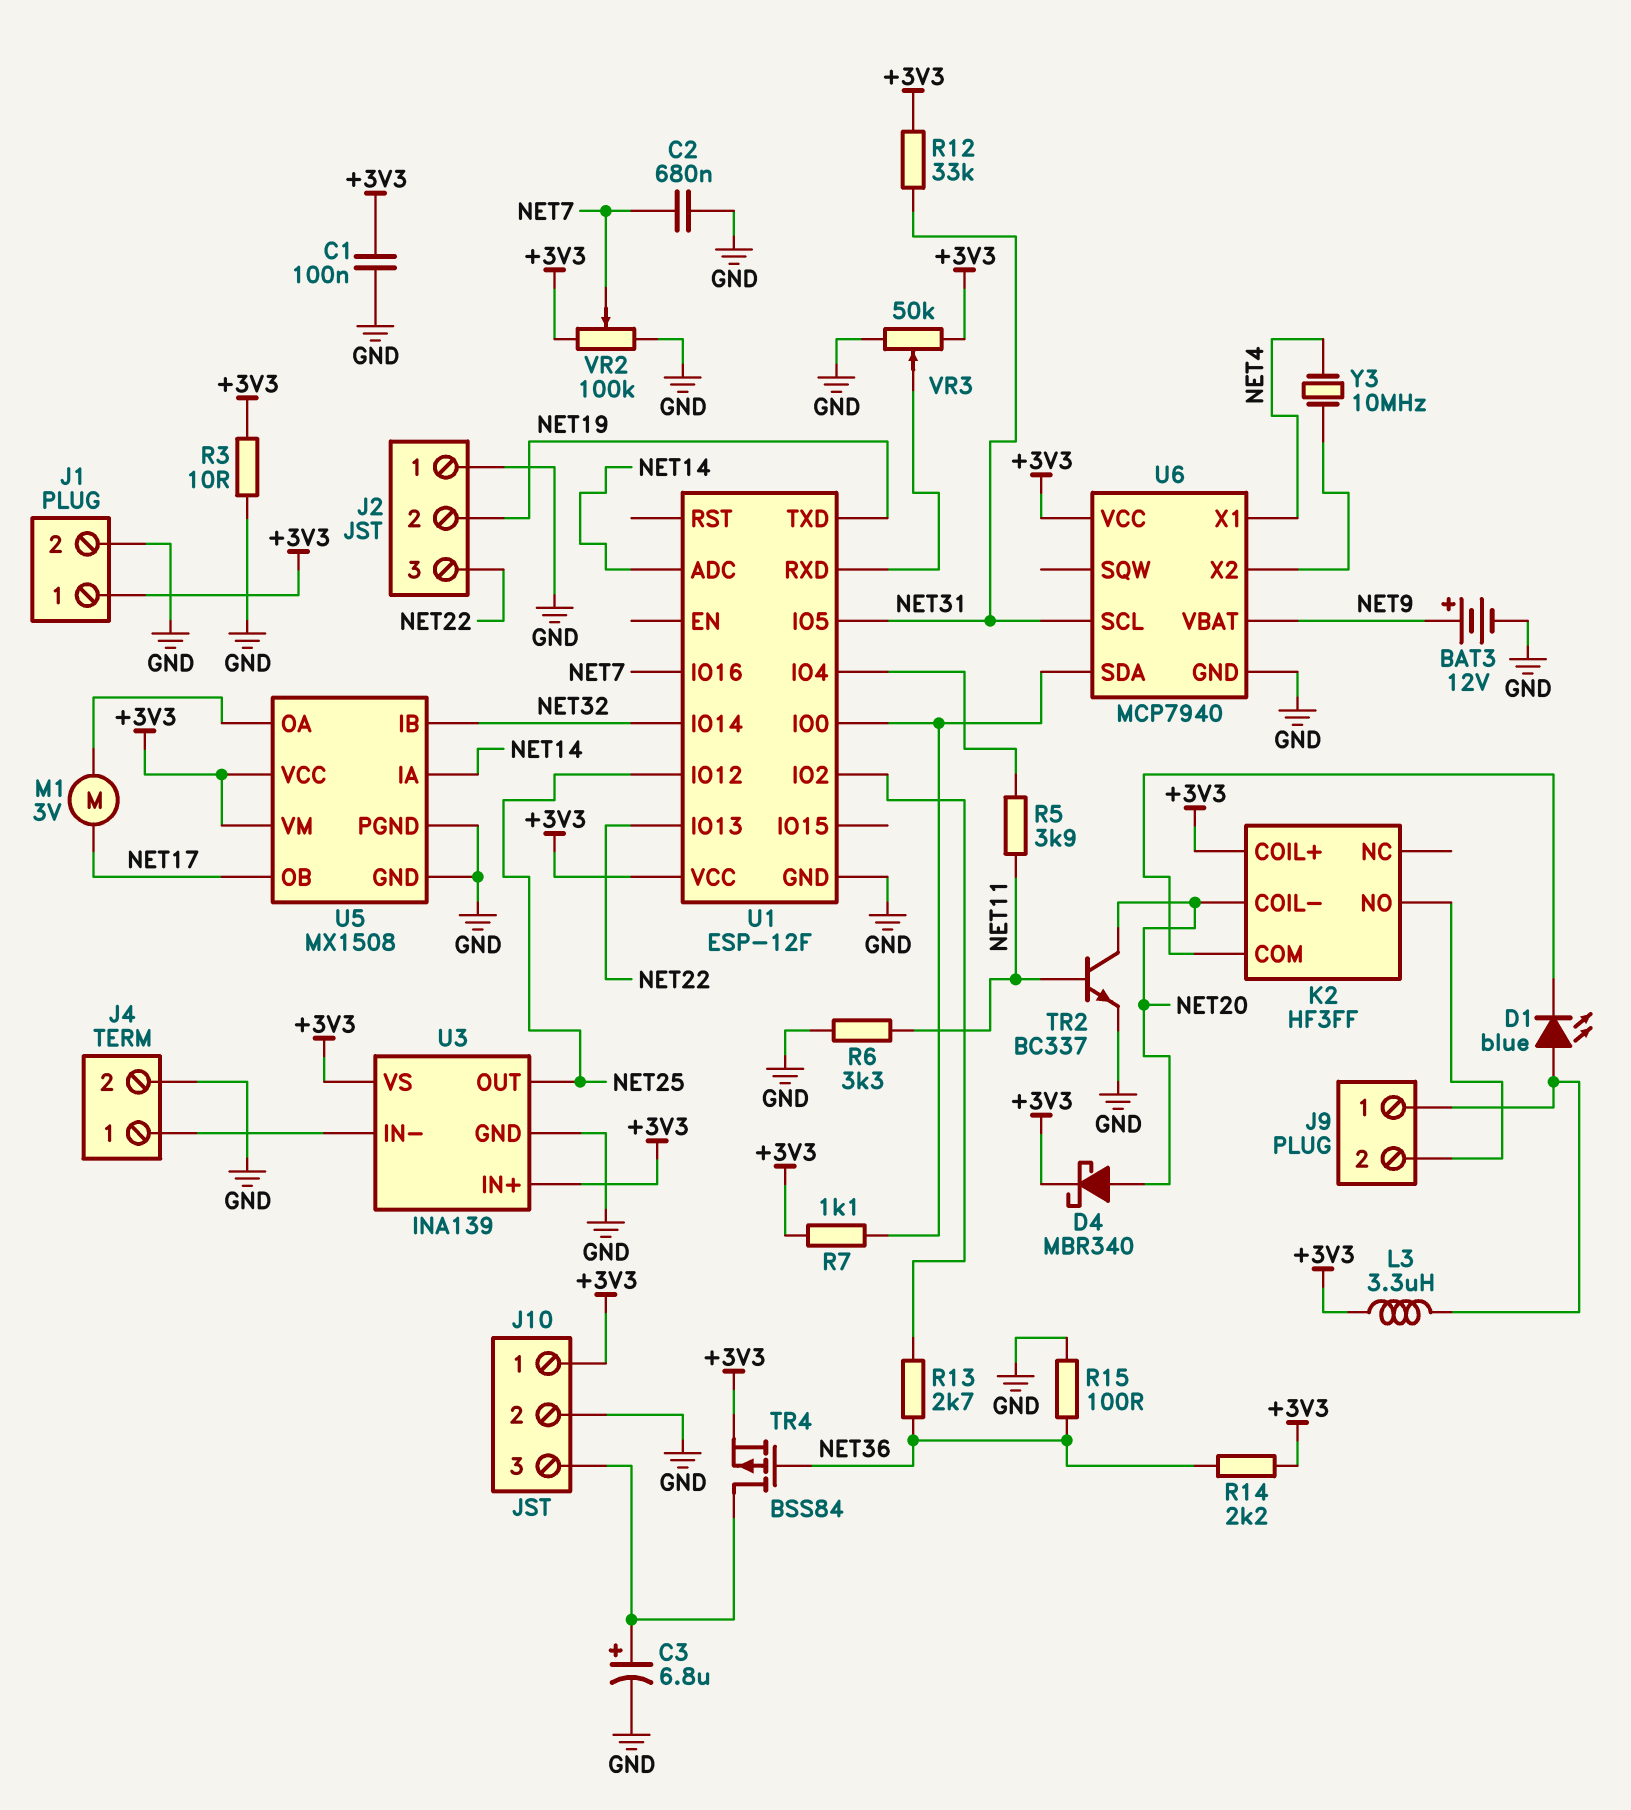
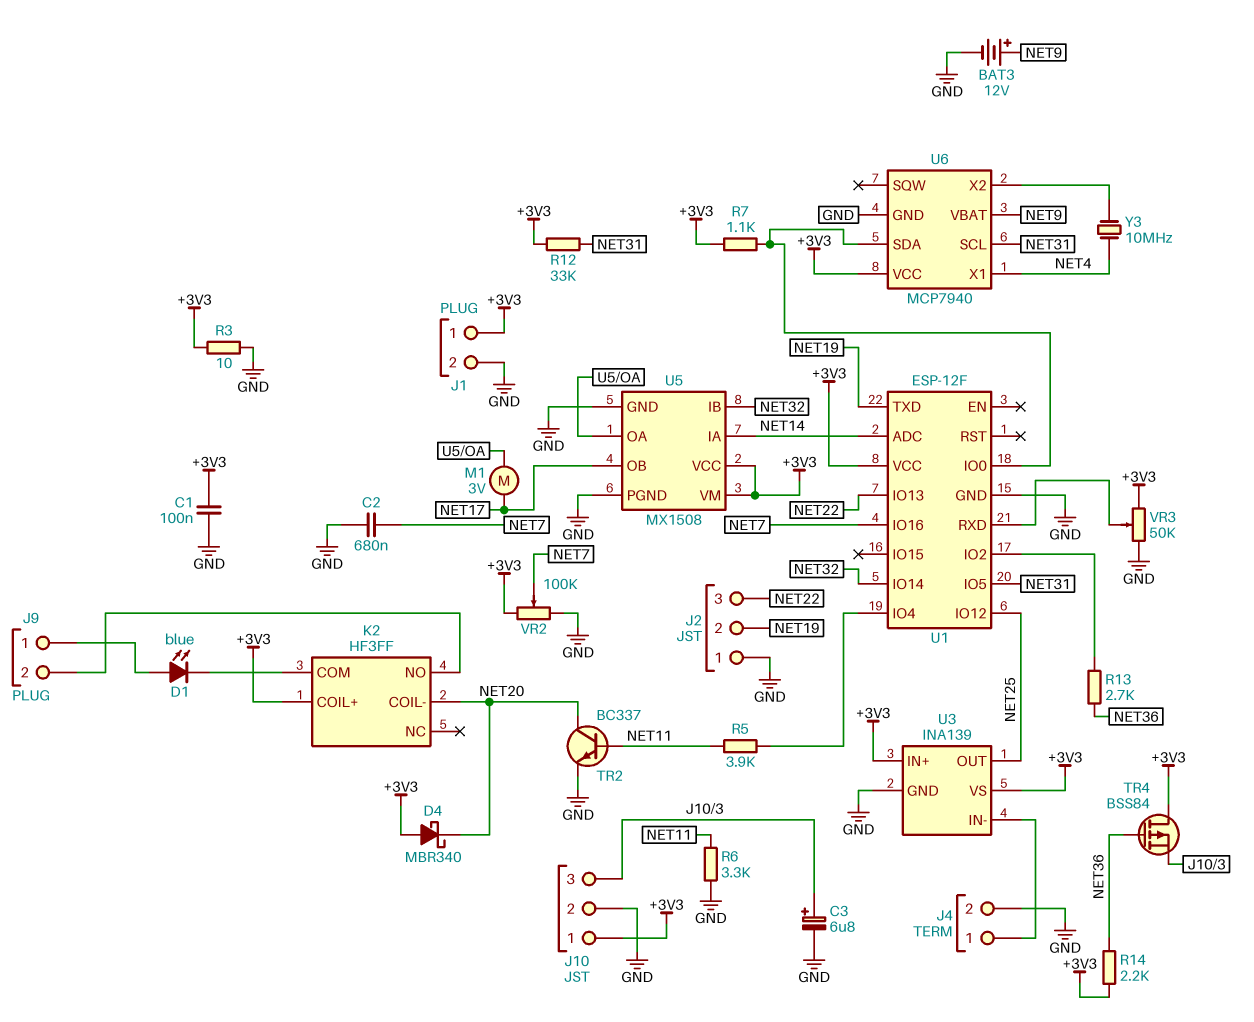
D4: schottky MBR340 (A NET20, K +3V3) -> schottky MBR340 (A +3V3, K NET20)
L3: 3.3uH (+3V3, J9/1) -> none
R15: 100 (GND, NET36) -> none
TR4: PMOS BSS84 (G NET36, D J10/3, S +3V3) -> PMOS BSS84 (G NET36, D +3V3, S J10/3)

